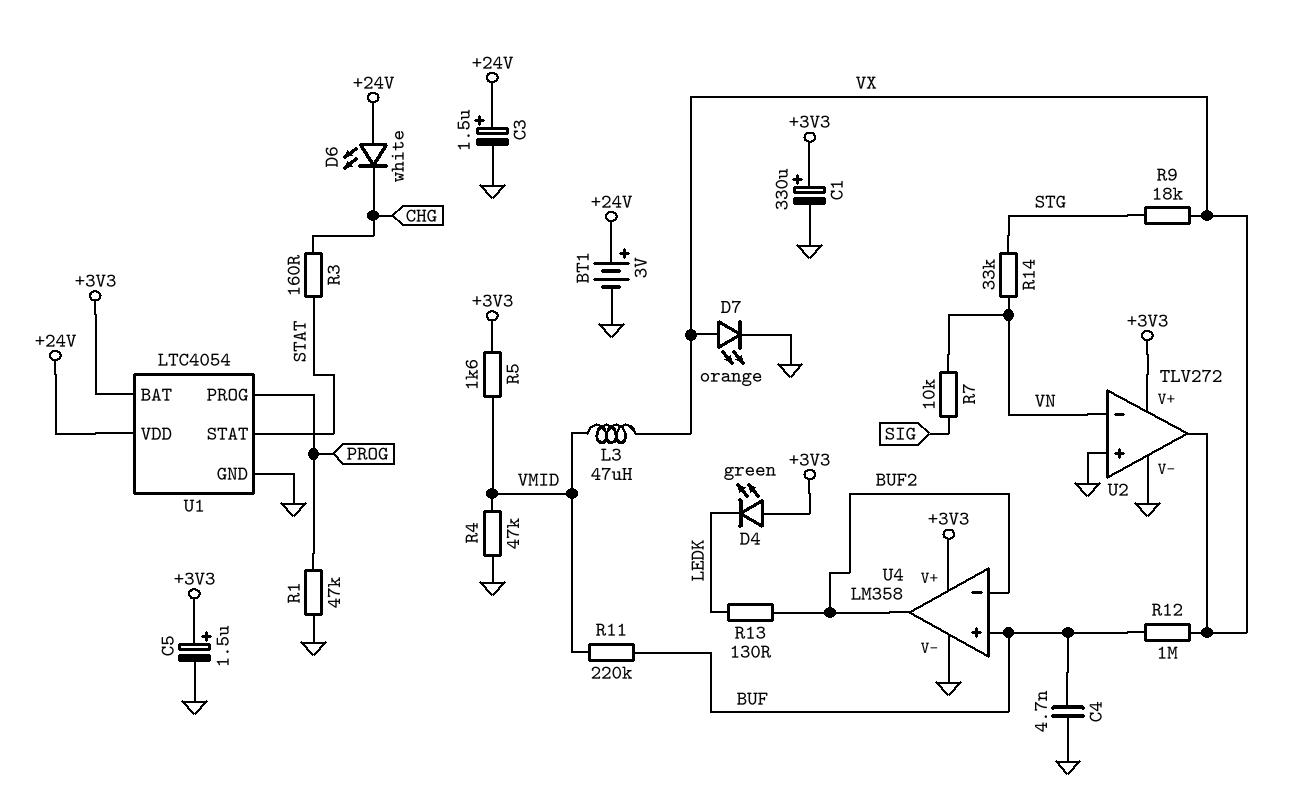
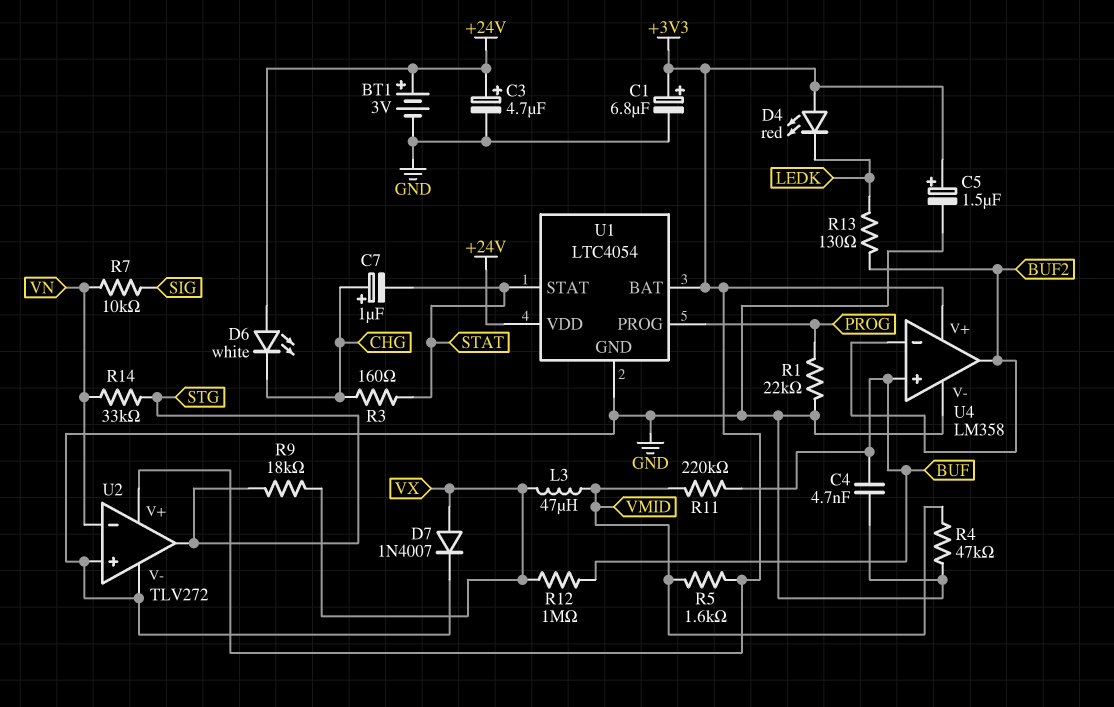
C1: 330uF (plus +3V3, minus GND) -> 6.8uF (plus +3V3, minus GND)
C3: 1.5uF (plus +24V, minus GND) -> 4.7uF (plus +24V, minus GND)
C7: none -> 1uF (plus CHG, minus STAT)
D4: LED green (A +3V3, K LEDK) -> LED red (A +3V3, K LEDK)
D7: LED orange (A VX, K GND) -> diode 1N4007 (A VX, K GND)
R1: 47k (GND, PROG) -> 22k (GND, PROG)
U2 pin out: VX -> STG

